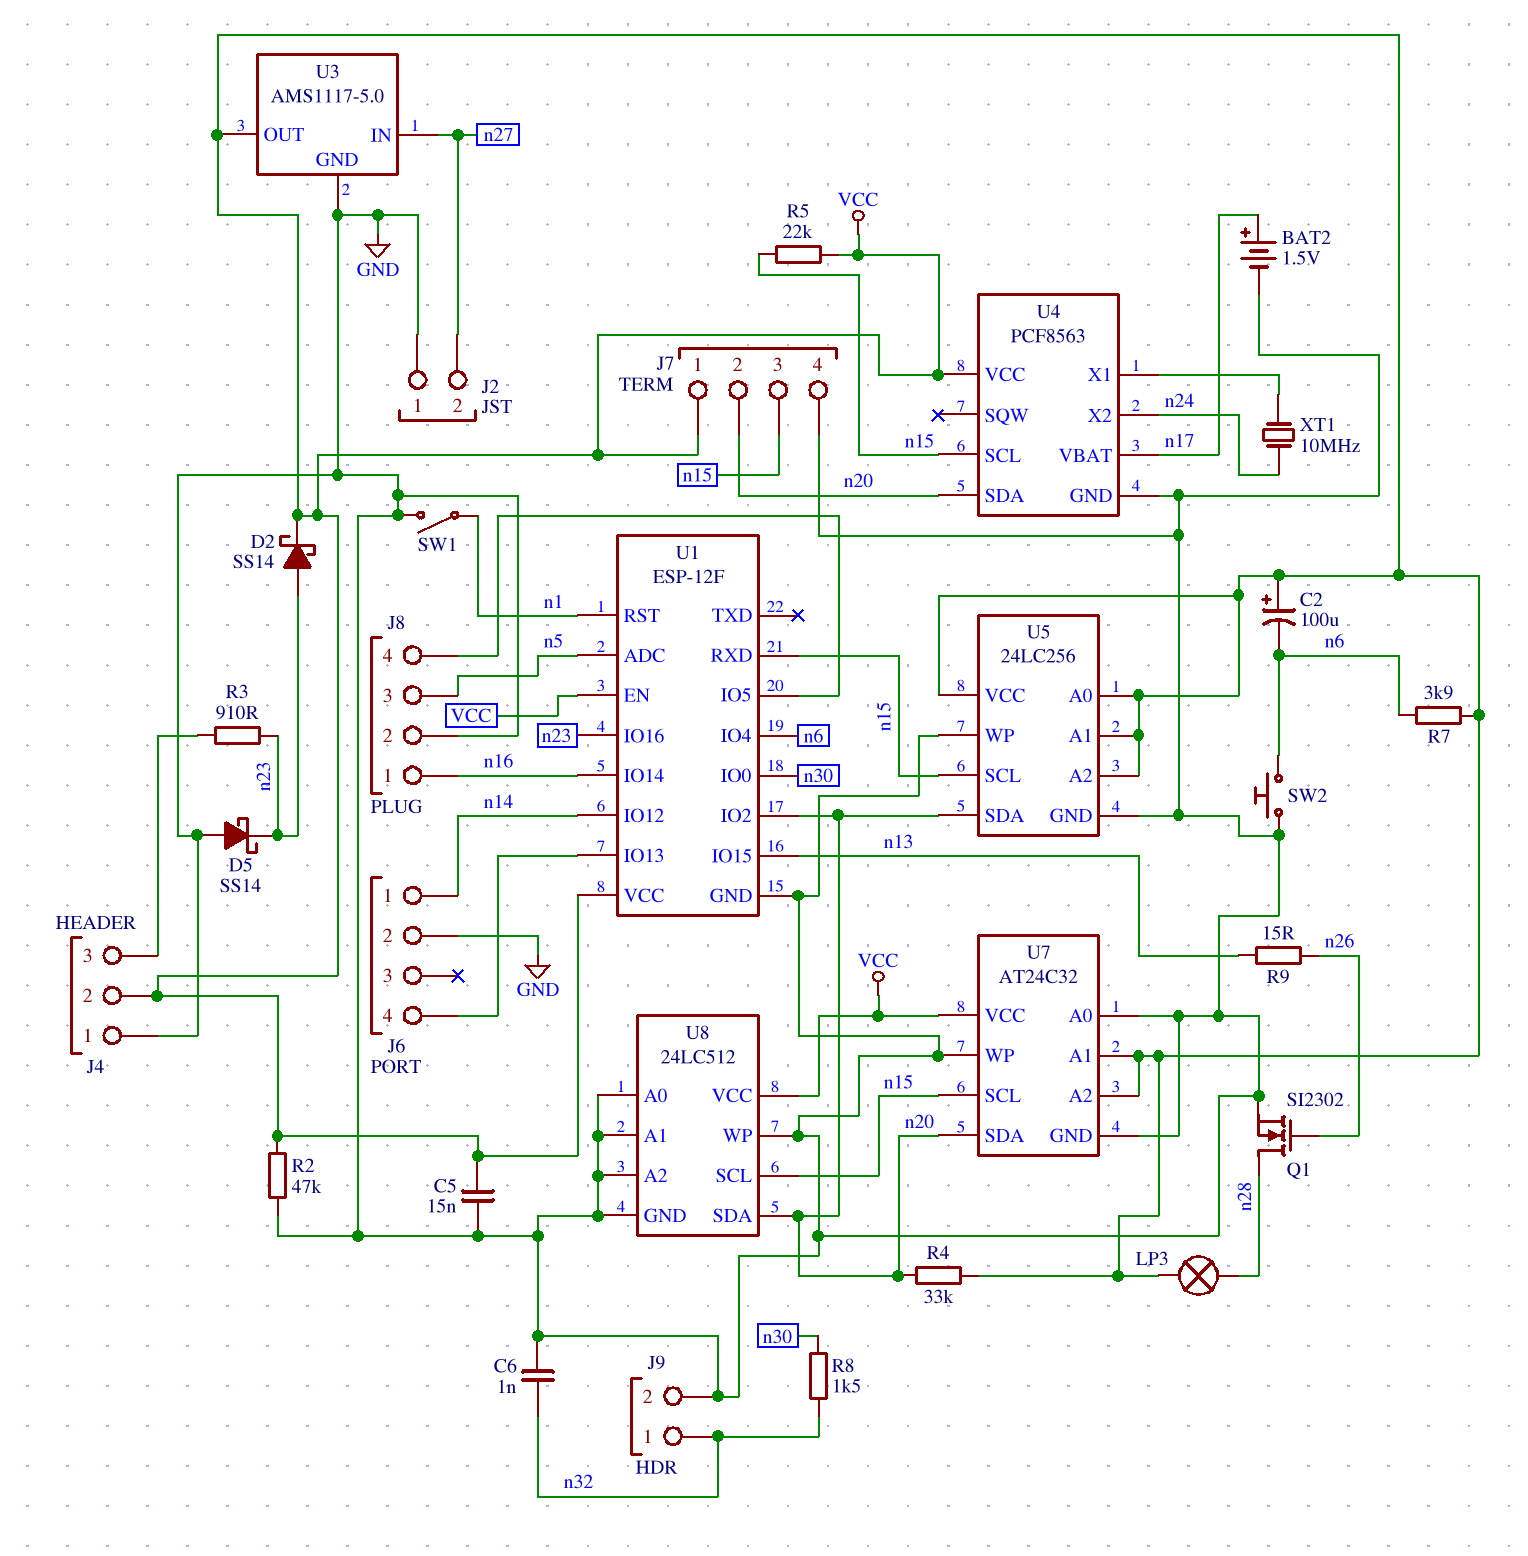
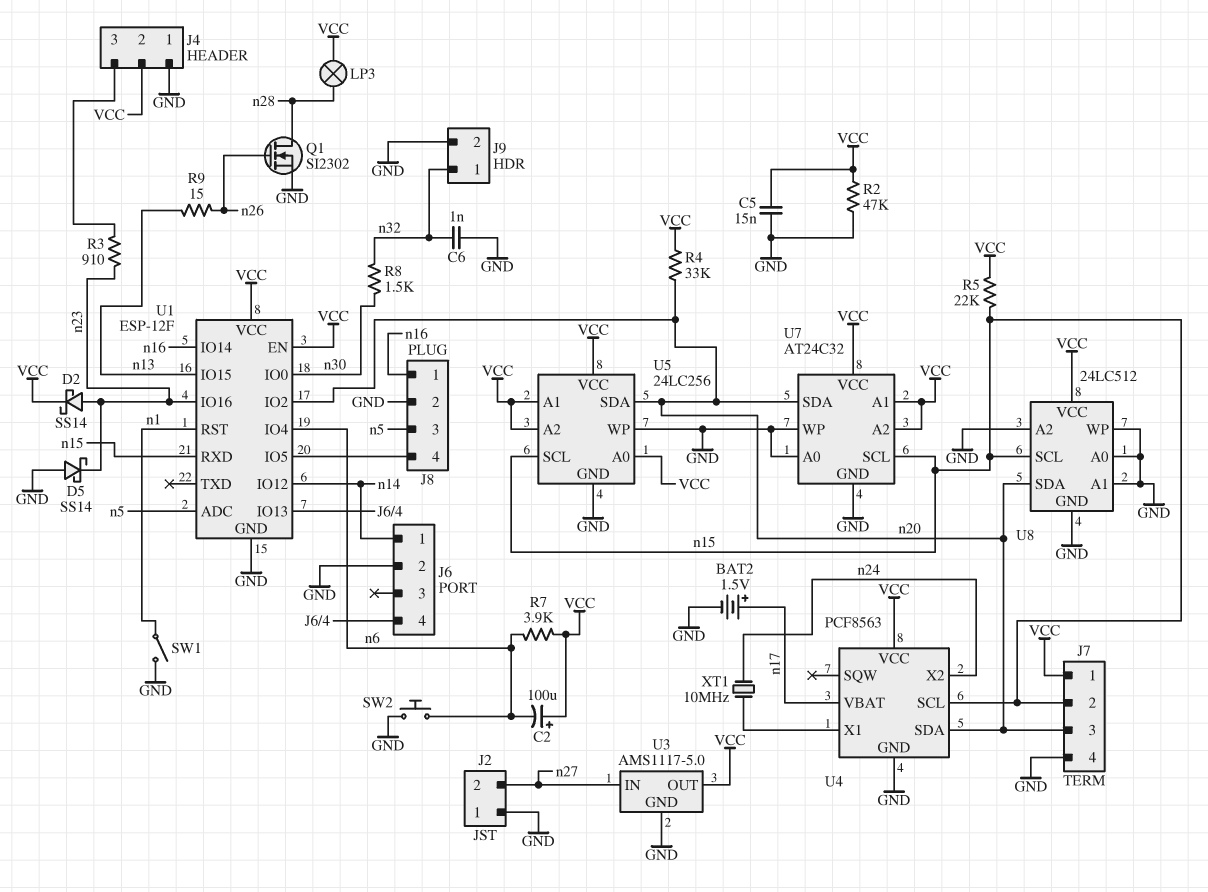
J7 pin 2: n20 -> n15
J7 pin 3: n15 -> n20

